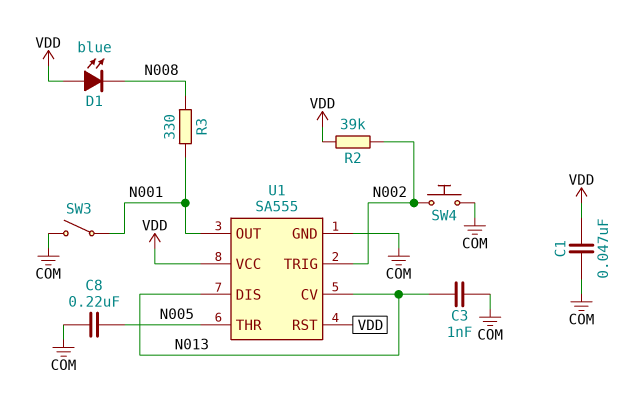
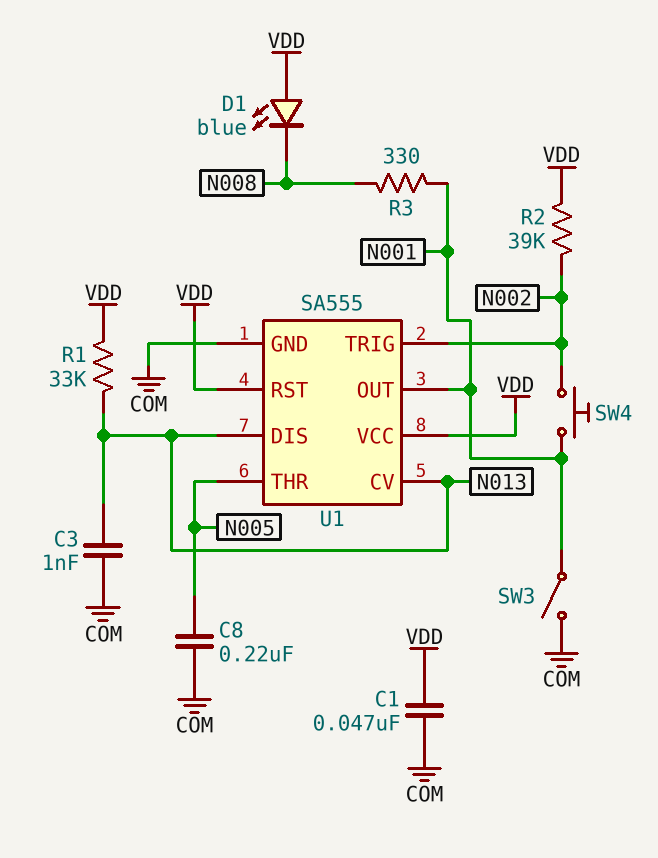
R1: none -> 33k (N013, VDD)
SW4: button (COM, N002) -> button (N001, N002)

